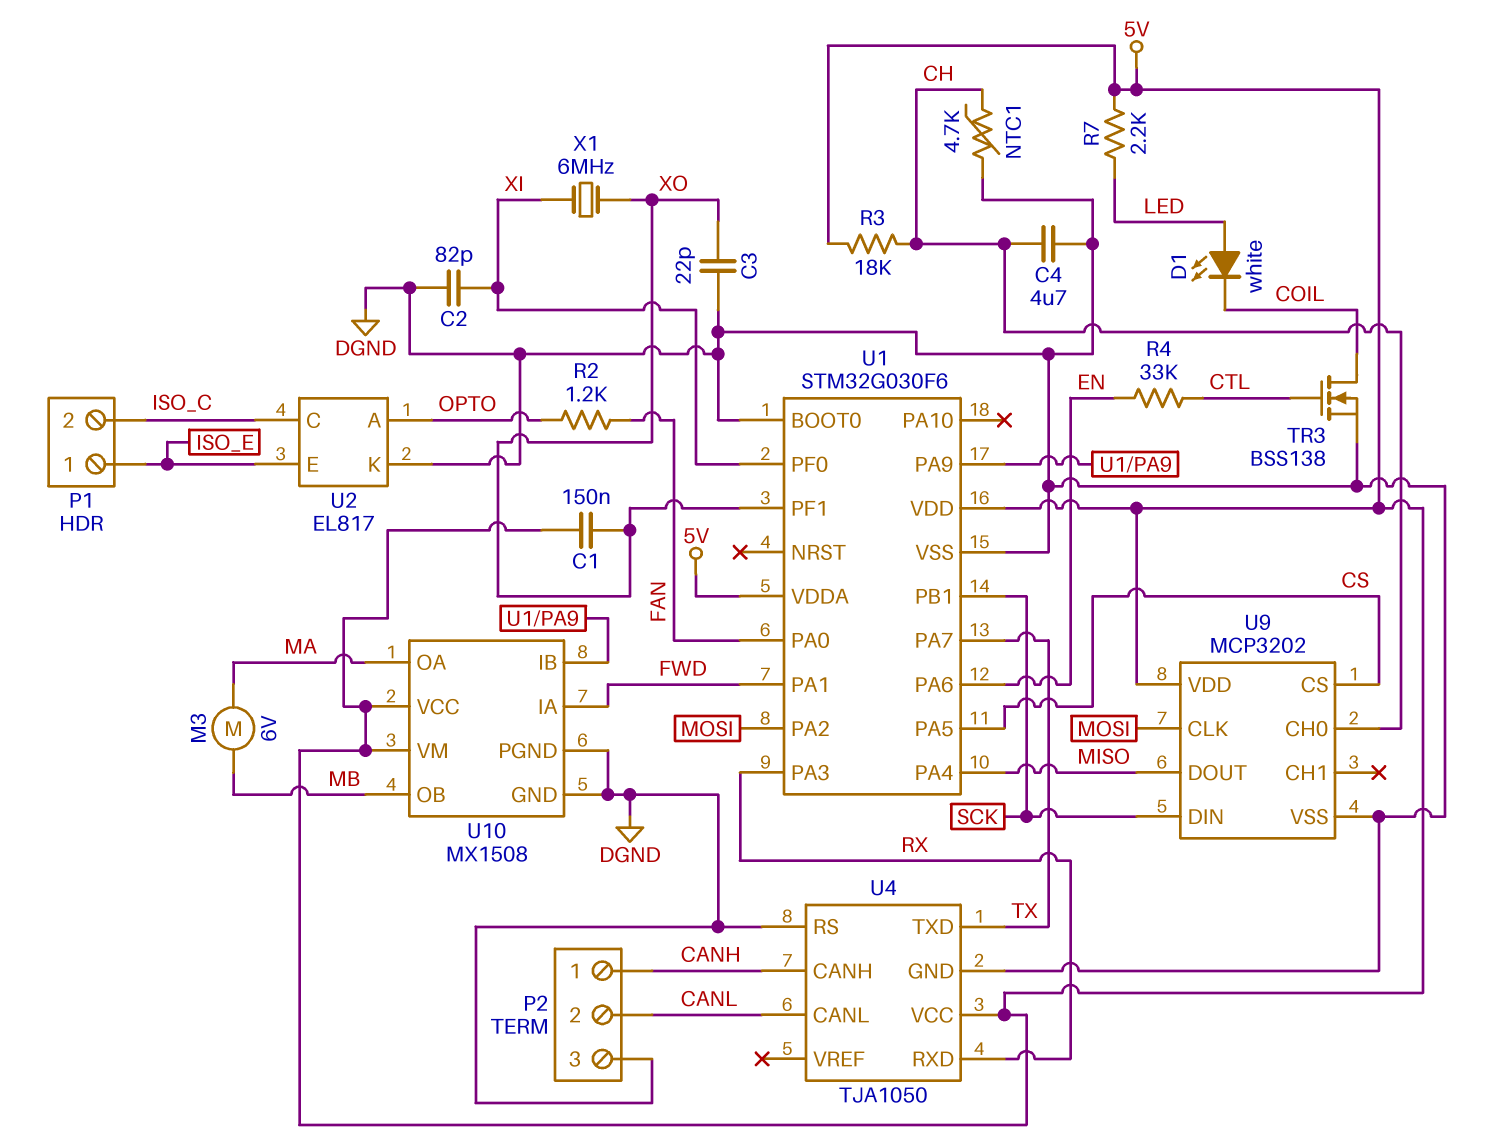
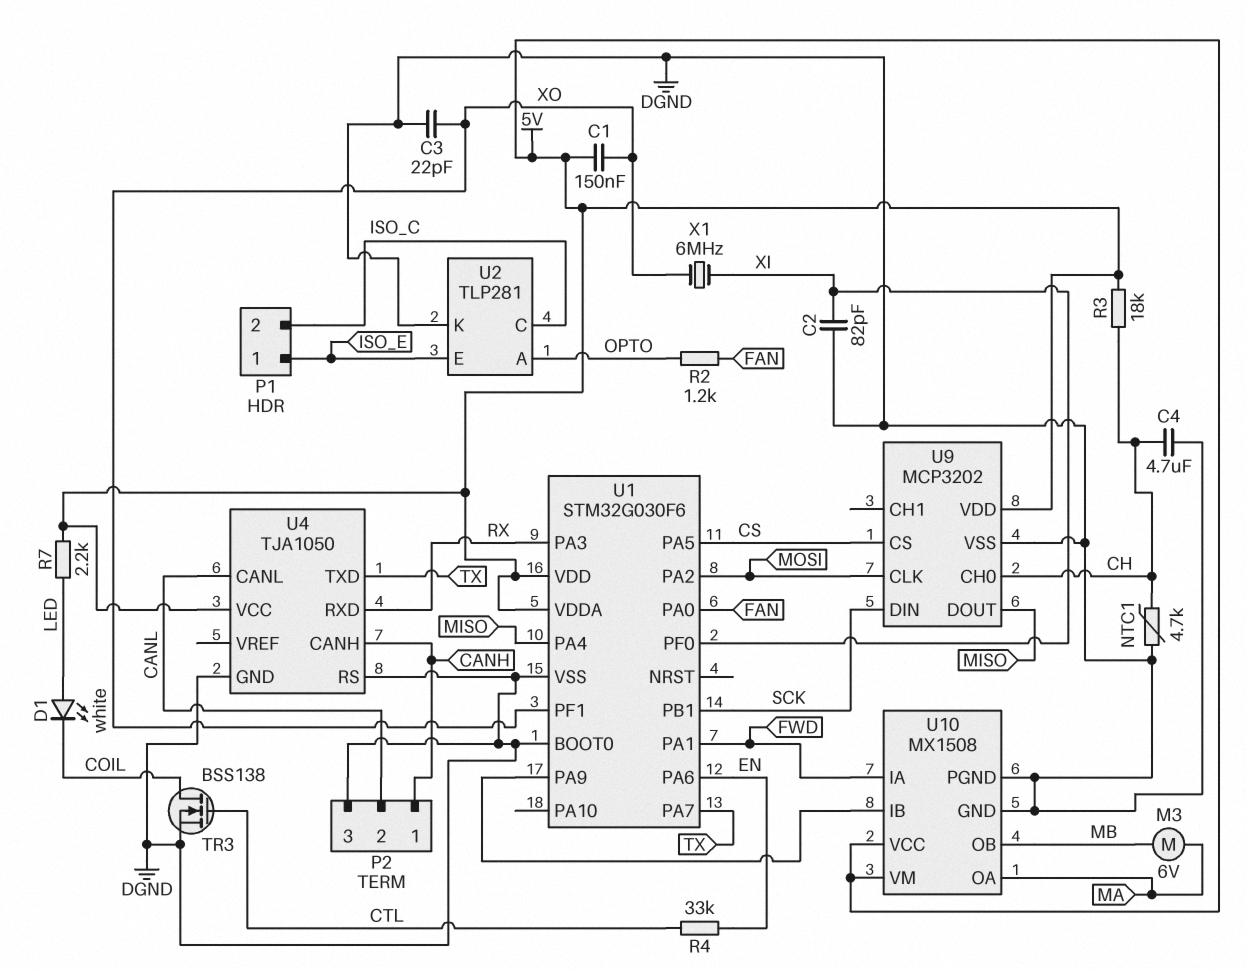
U2: EL817 -> TLP281

